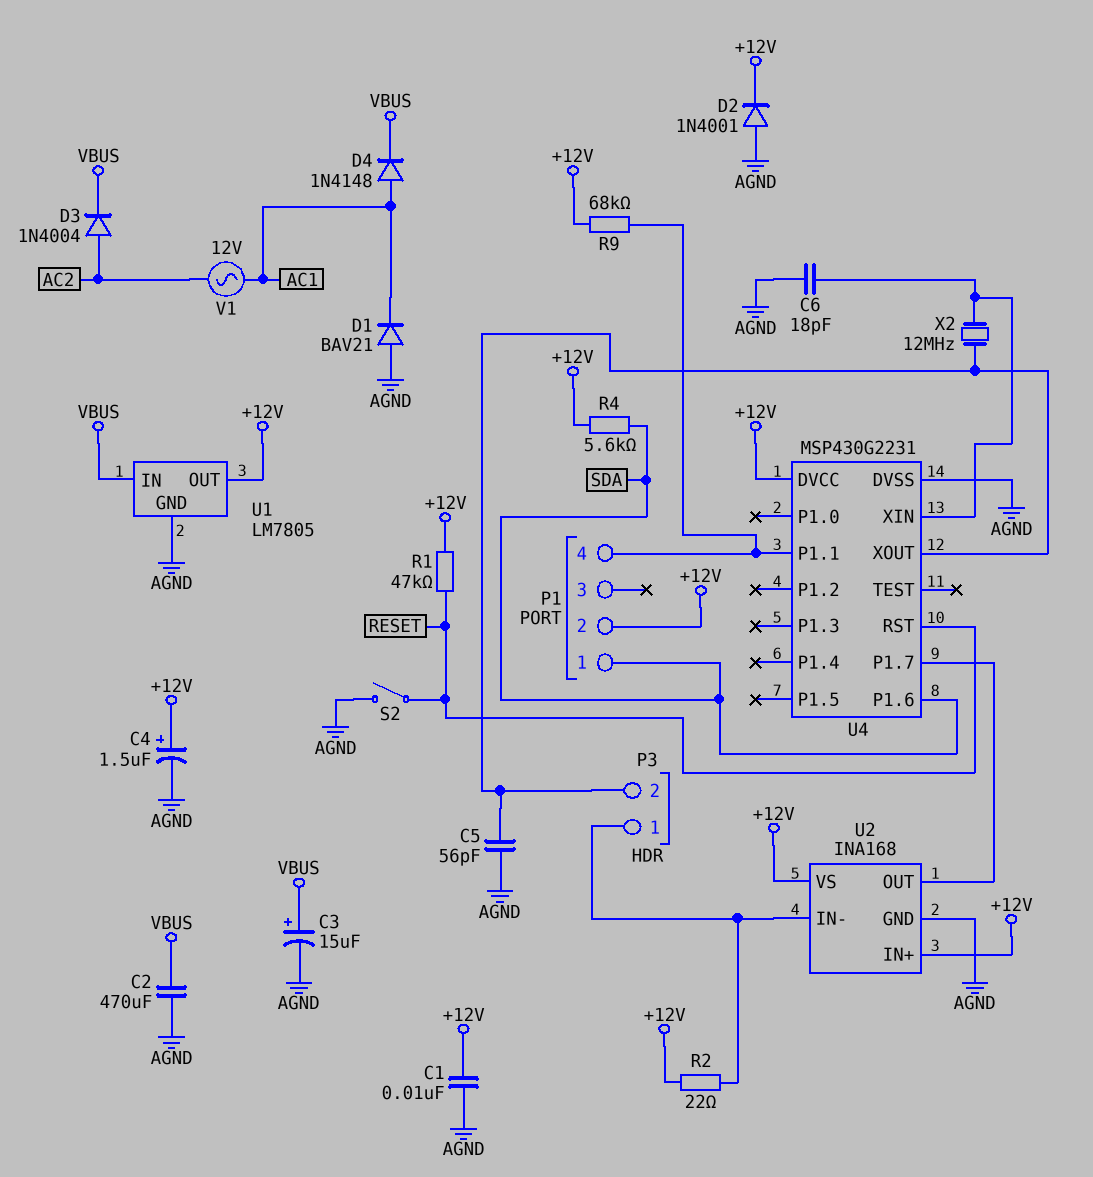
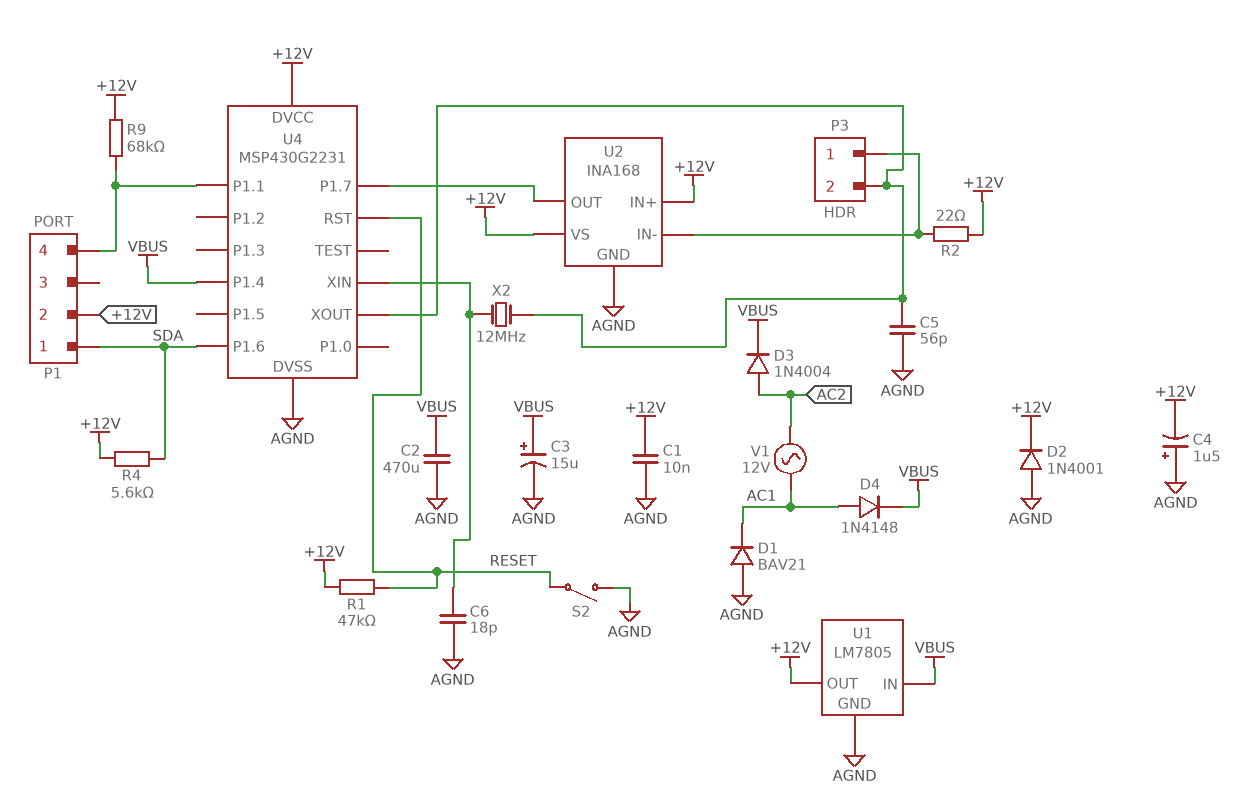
C4: 1.5uF (plus +12V, minus AGND) -> 1.5uF (plus AGND, minus +12V)
U4 pin P1.4: none -> VBUS

